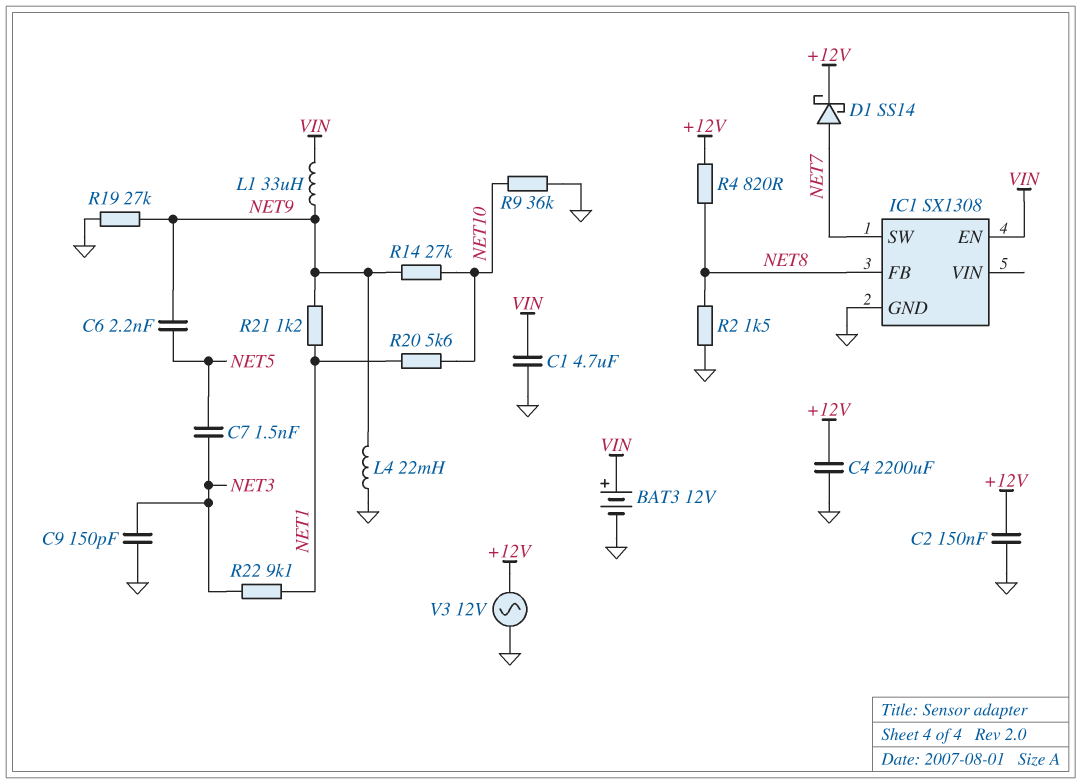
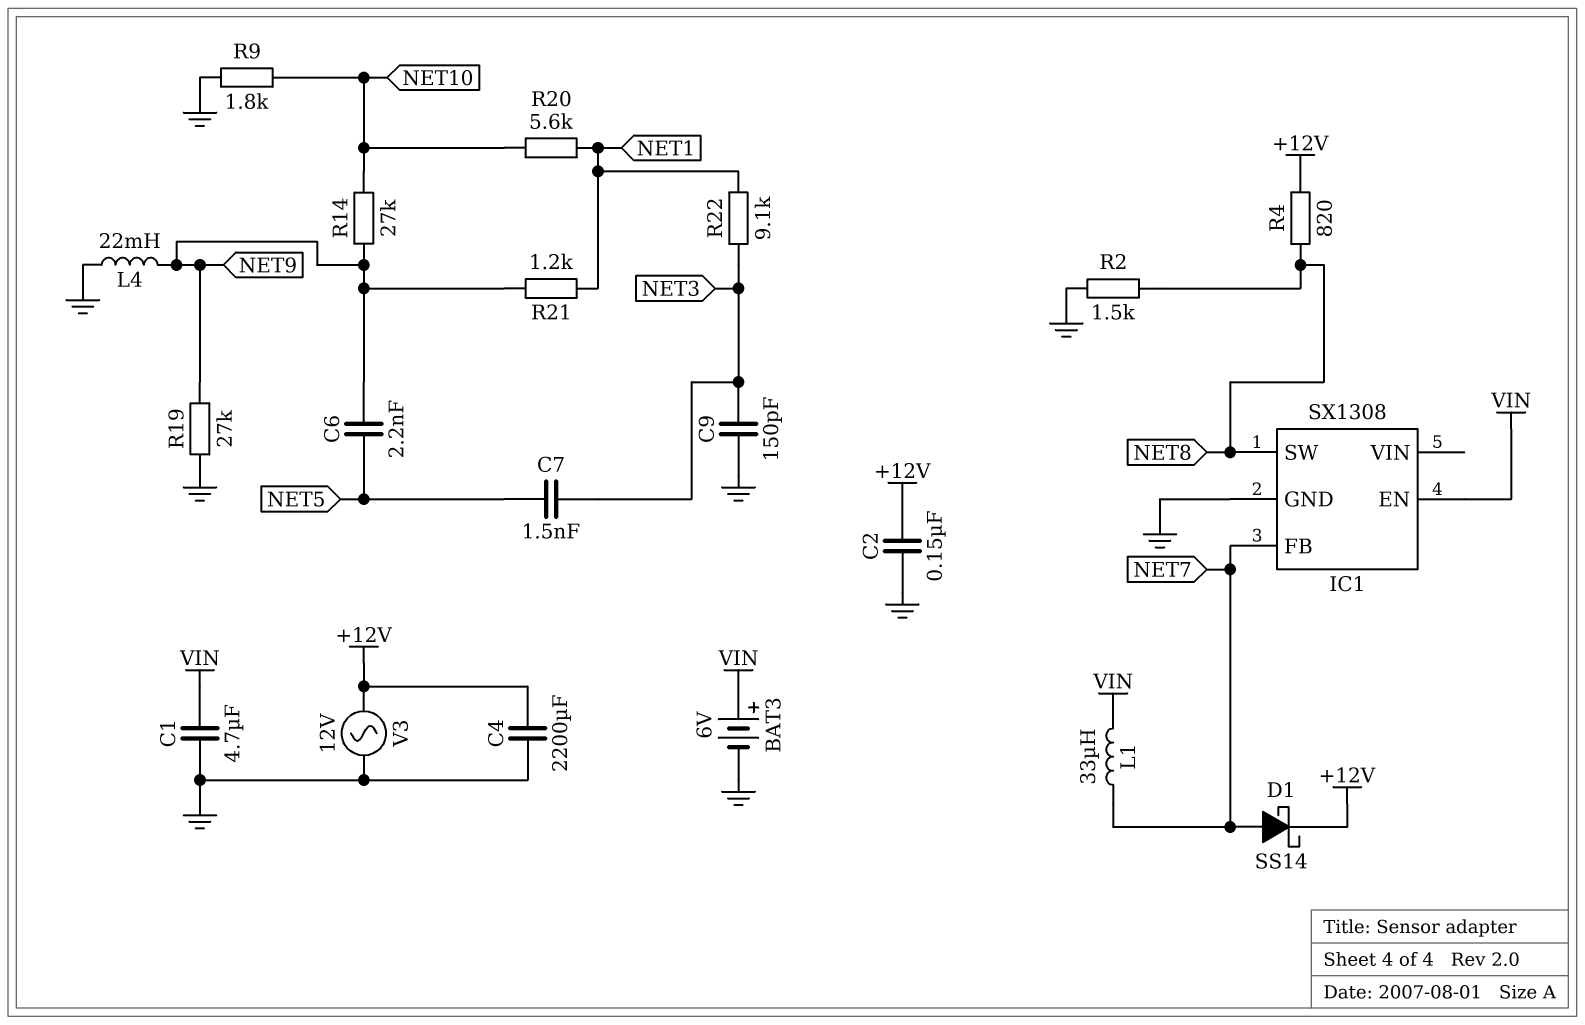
BAT3: 12V (plus VIN, minus GND) -> 6V (plus VIN, minus GND)
IC1 pin FB: NET8 -> NET7
IC1 pin SW: NET7 -> NET8
L1: 33uH (NET9, VIN) -> 33uH (NET7, VIN)
R9: 36k (GND, NET10) -> 1.8k (GND, NET10)

